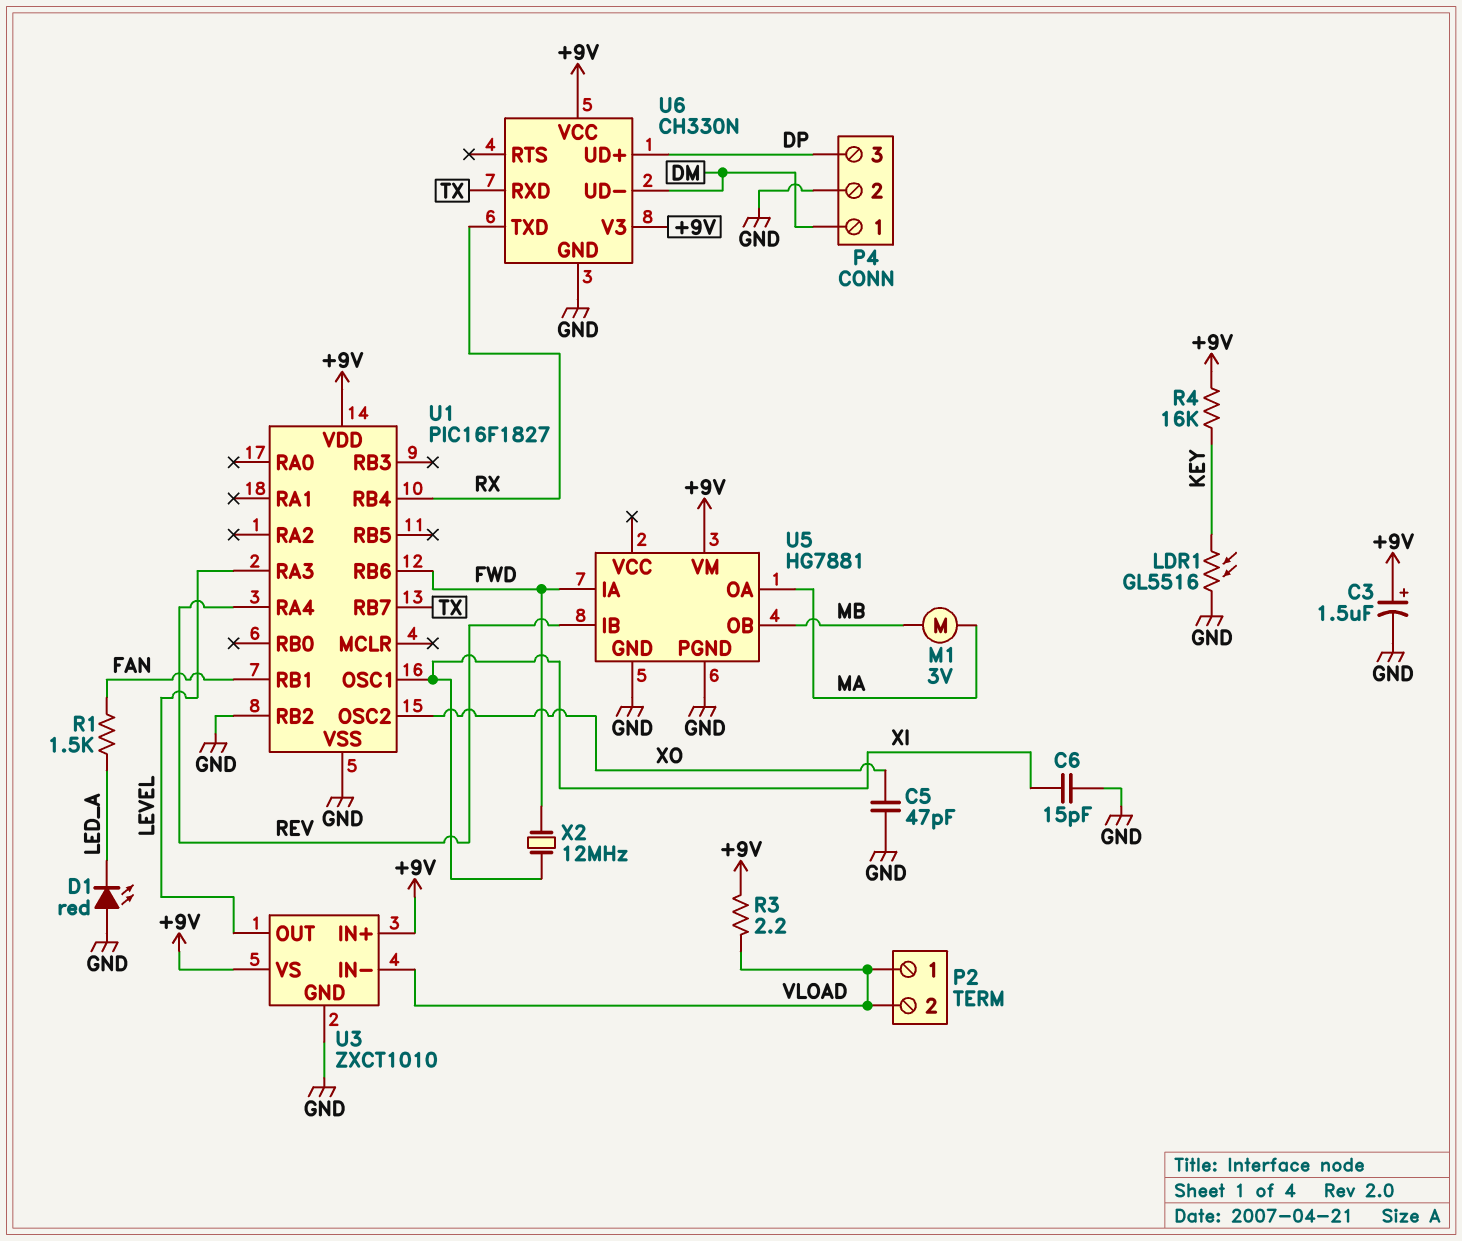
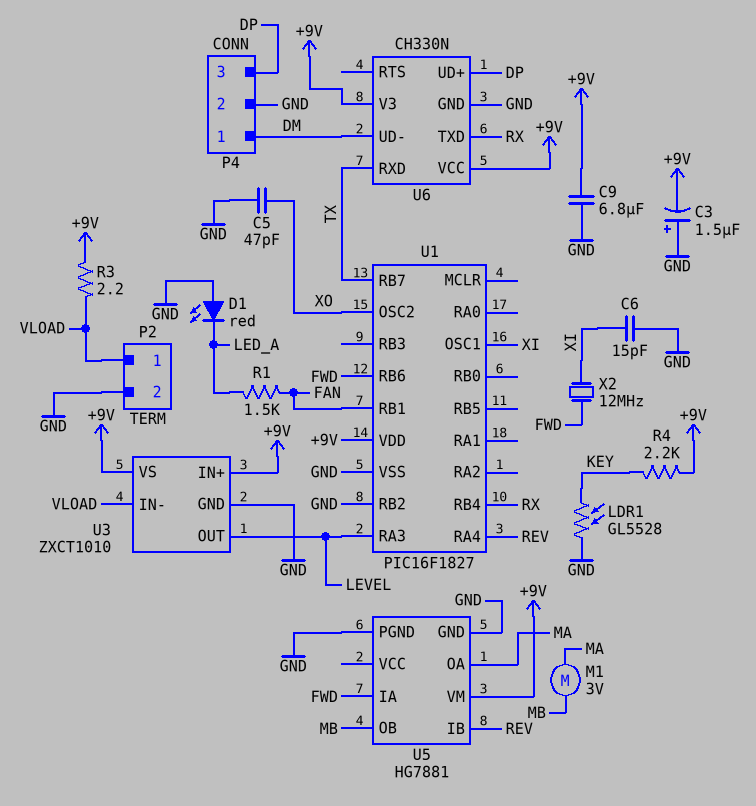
C3: 1.5uF (plus +9V, minus GND) -> 1.5uF (plus GND, minus +9V)
C9: none -> 6.8uF (+9V, GND)
LDR1: GL5516 (GND, KEY) -> GL5528 (GND, KEY)
P2 pin 2: VLOAD -> GND
R4: 16k (+9V, KEY) -> 2.2k (+9V, KEY)

